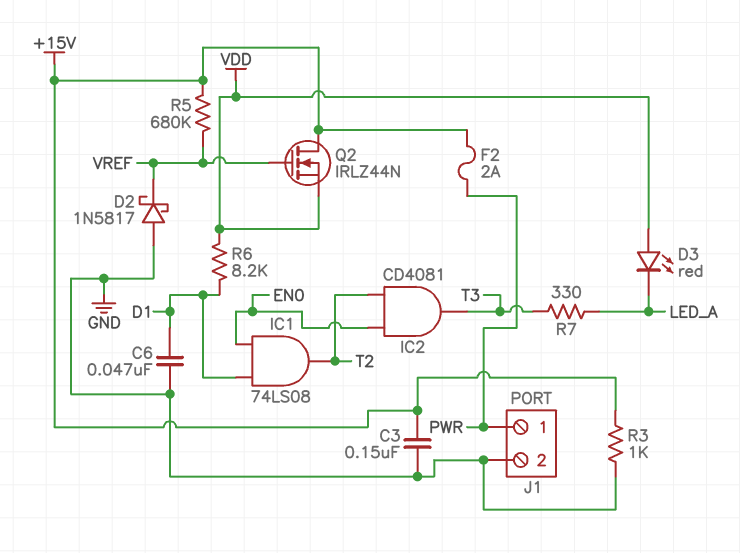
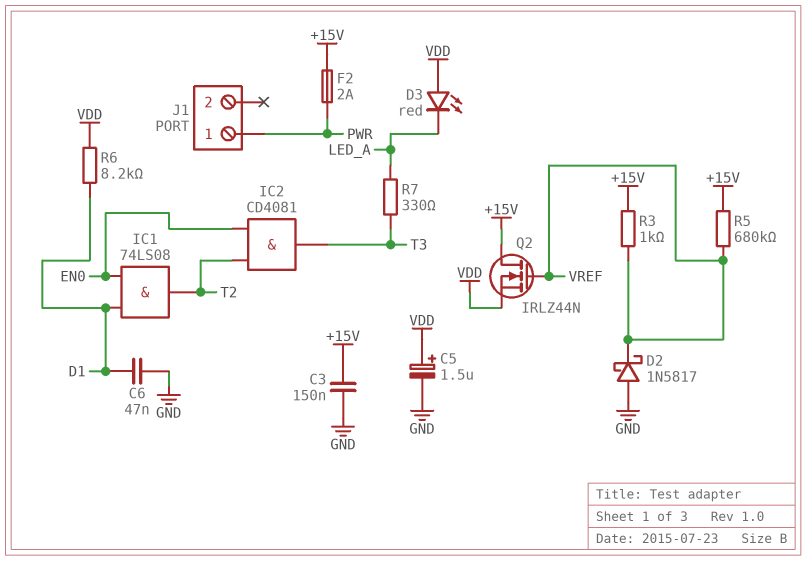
C5: none -> 1.5uF (plus VDD, minus GND)
J1 pin 2: GND -> none
R3: 1k (+15V, GND) -> 1k (+15V, VREF)

